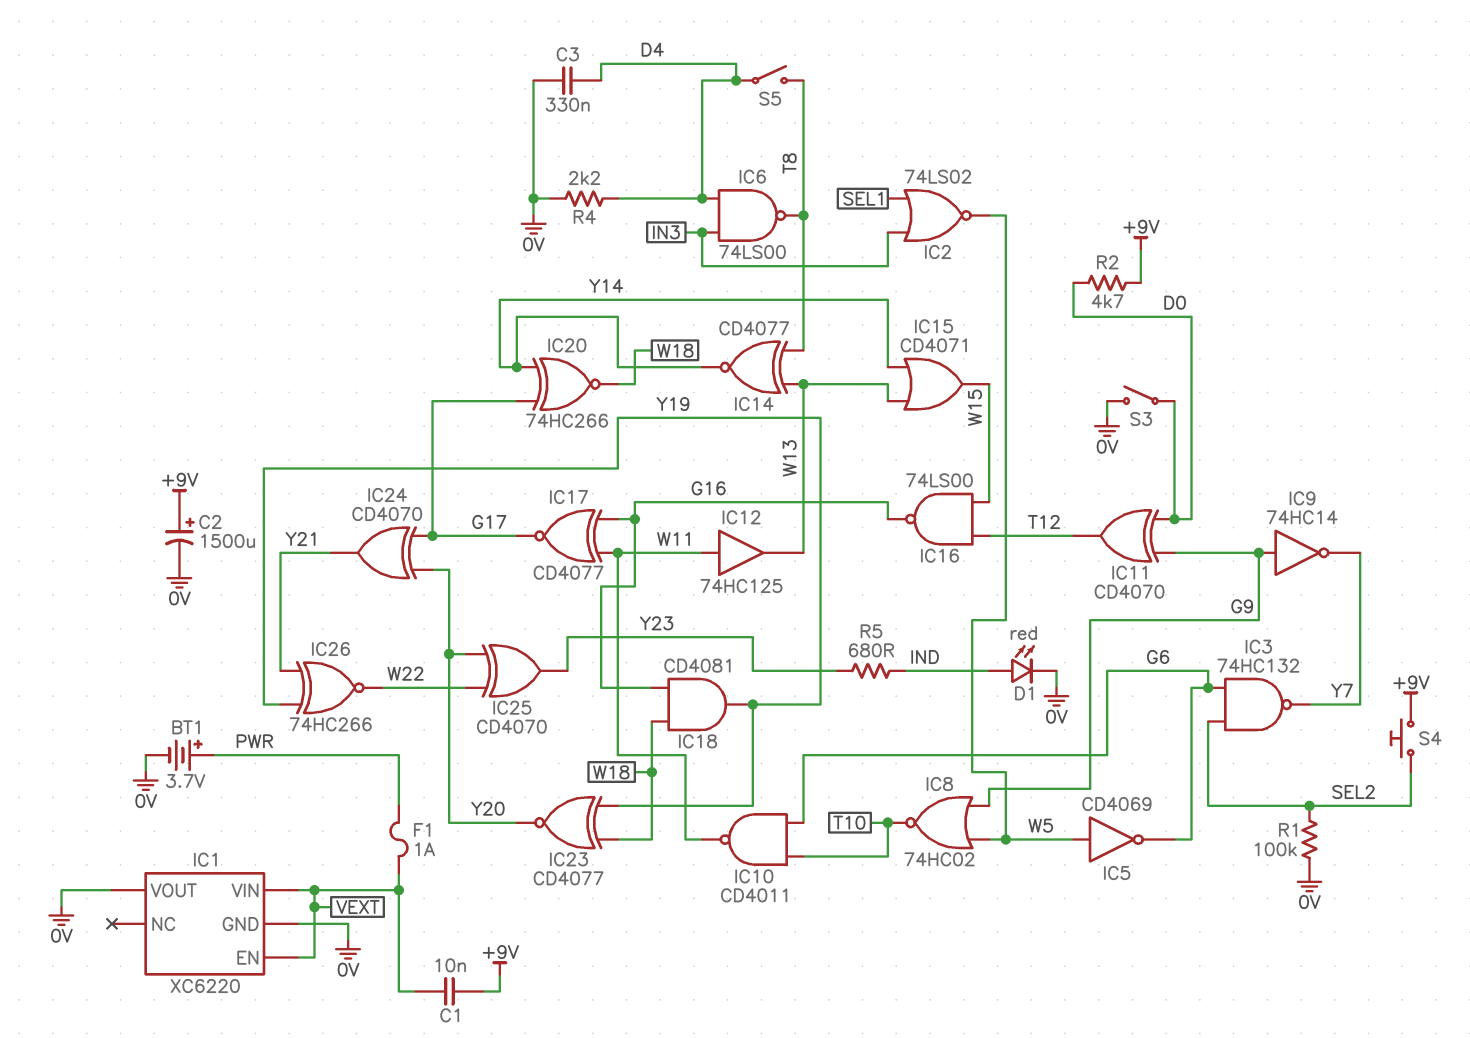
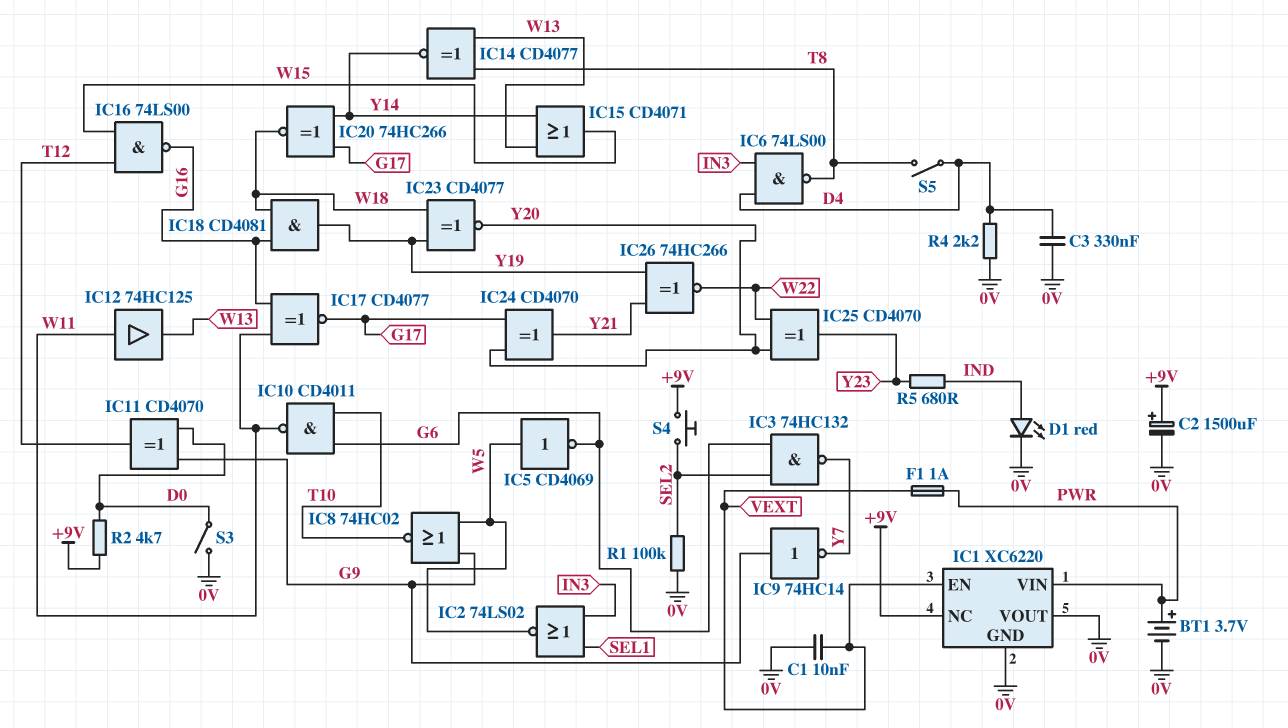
C1: 10nF (+9V, VEXT) -> 10nF (0V, VEXT)
IC1 pin NC: none -> +9V
IC1 pin VIN: VEXT -> PWR

